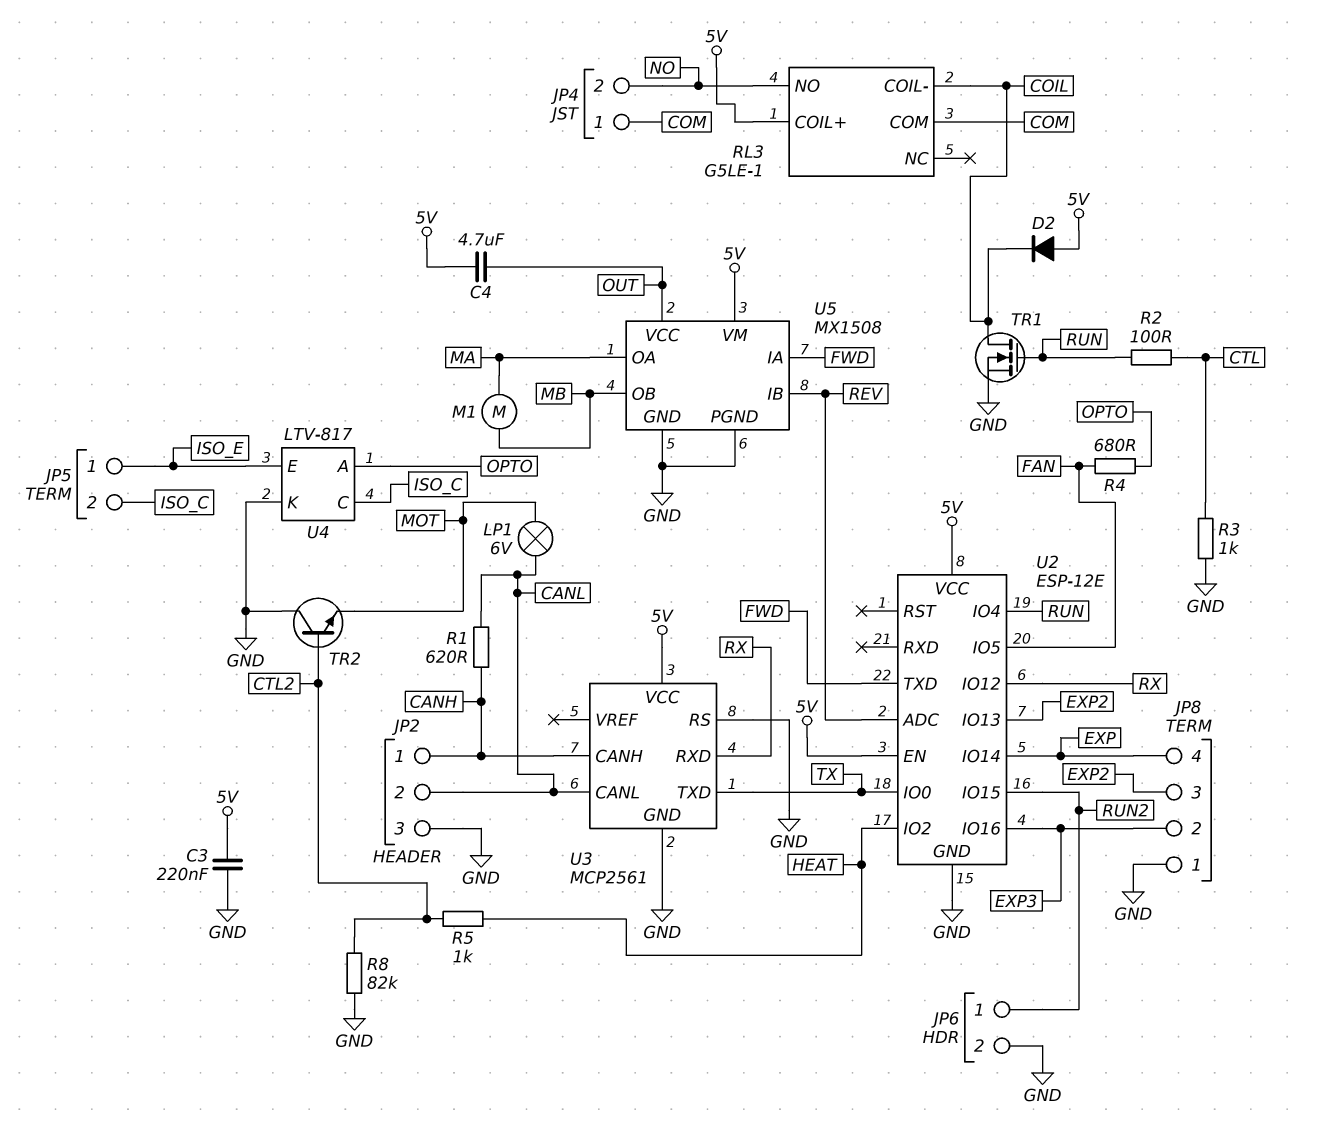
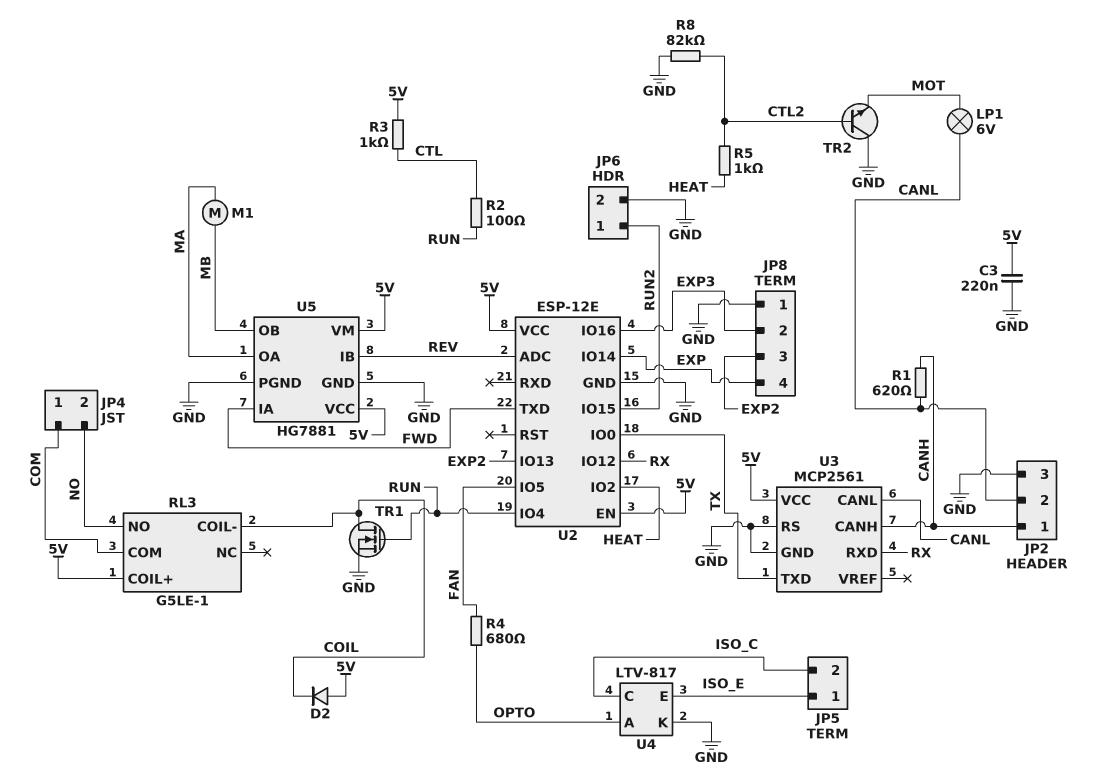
C4: 4.7uF (5V, OUT) -> none
R3: 1k (CTL, GND) -> 1k (5V, CTL)
U5: MX1508 -> HG7881
U5 pin VCC: OUT -> 5V

